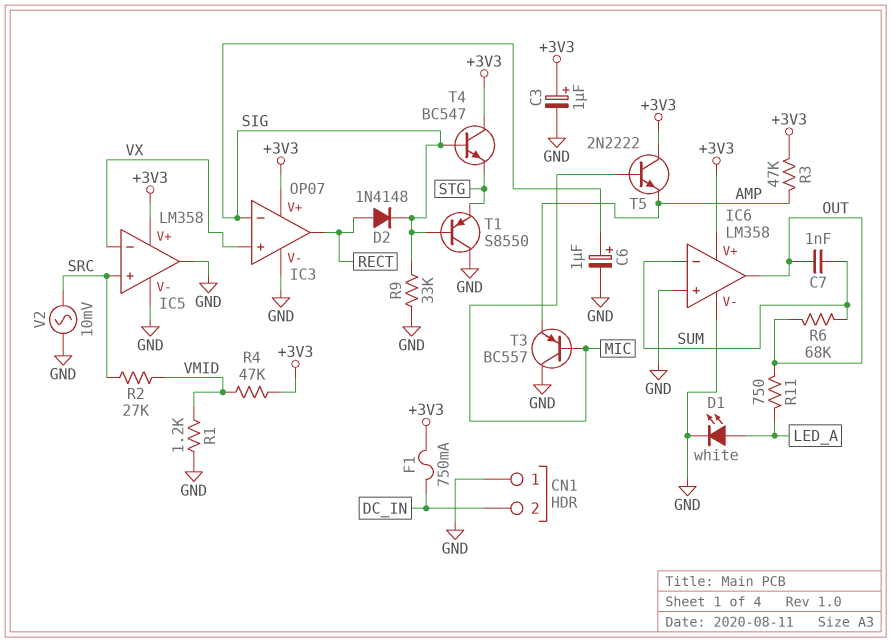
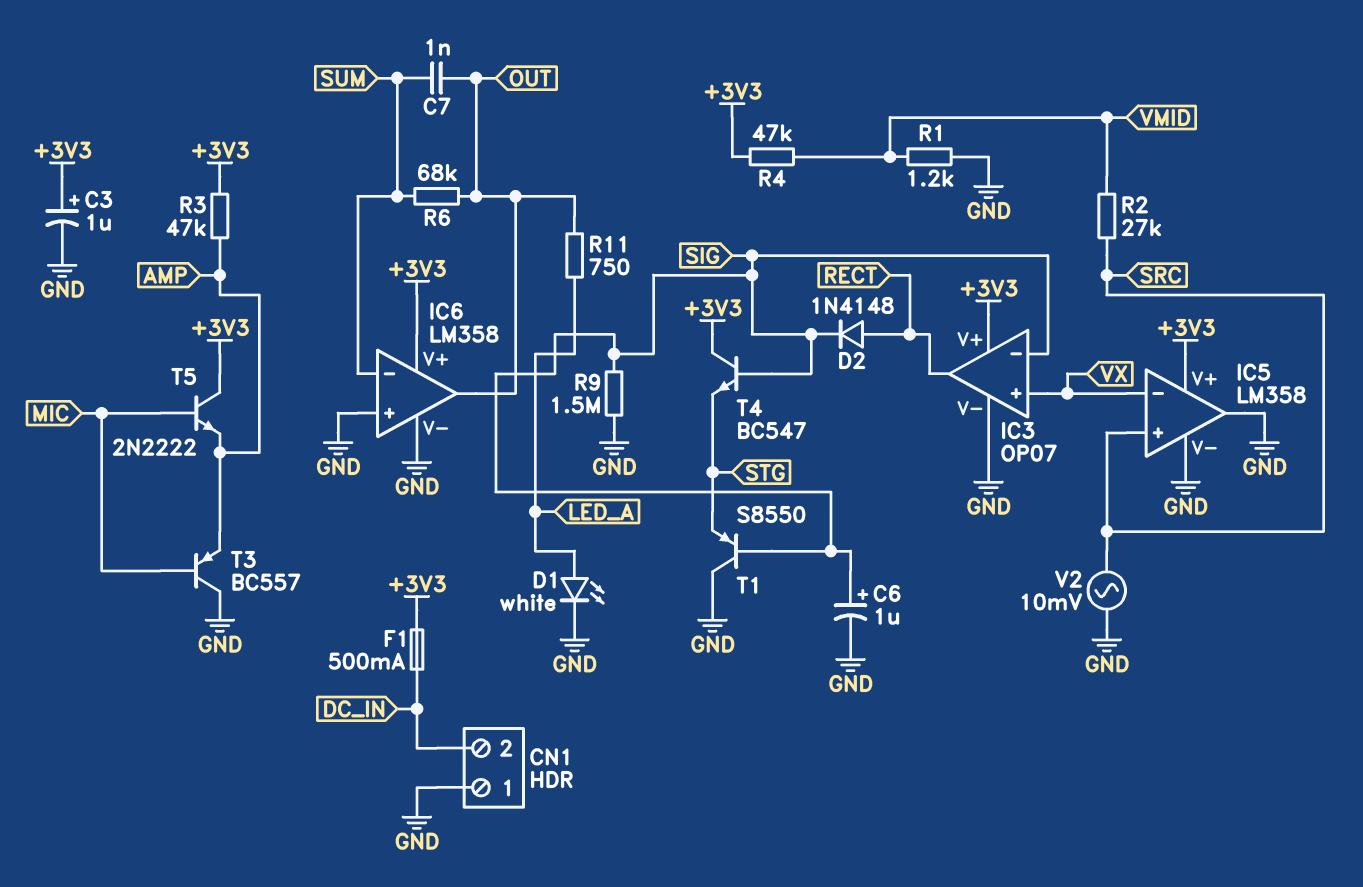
F1: 750mA (+3V3, DC_IN) -> 500mA (+3V3, DC_IN)
R9: 33k (GND, SIG) -> 1.5M (GND, SIG)

